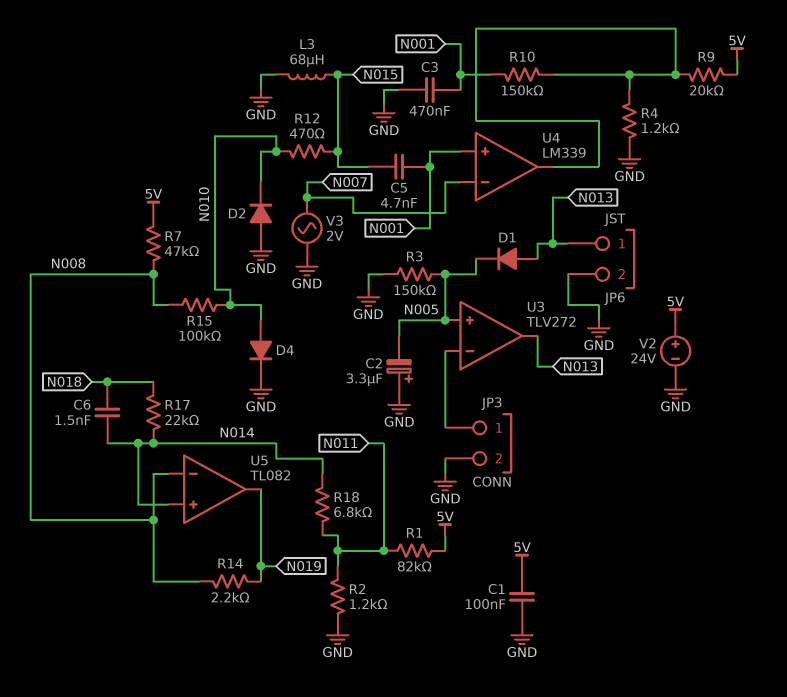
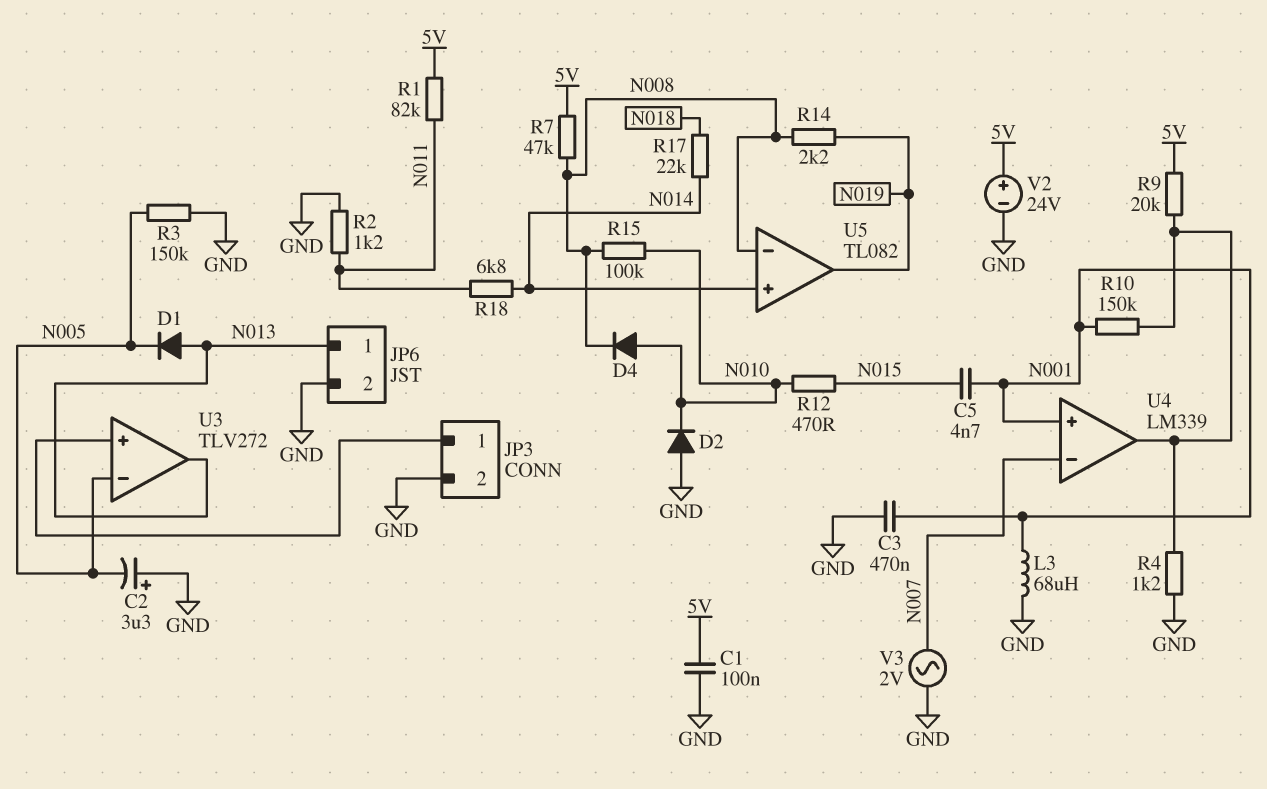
C6: 1.5nF (N014, N018) -> none
D4: diode (A N010, K GND) -> diode (A N010, K N008)
L3: 68uH (GND, N015) -> 68uH (GND, N001)
U3 pin in+: N005 -> JP3/1
U3 pin in-: JP3/1 -> N005

